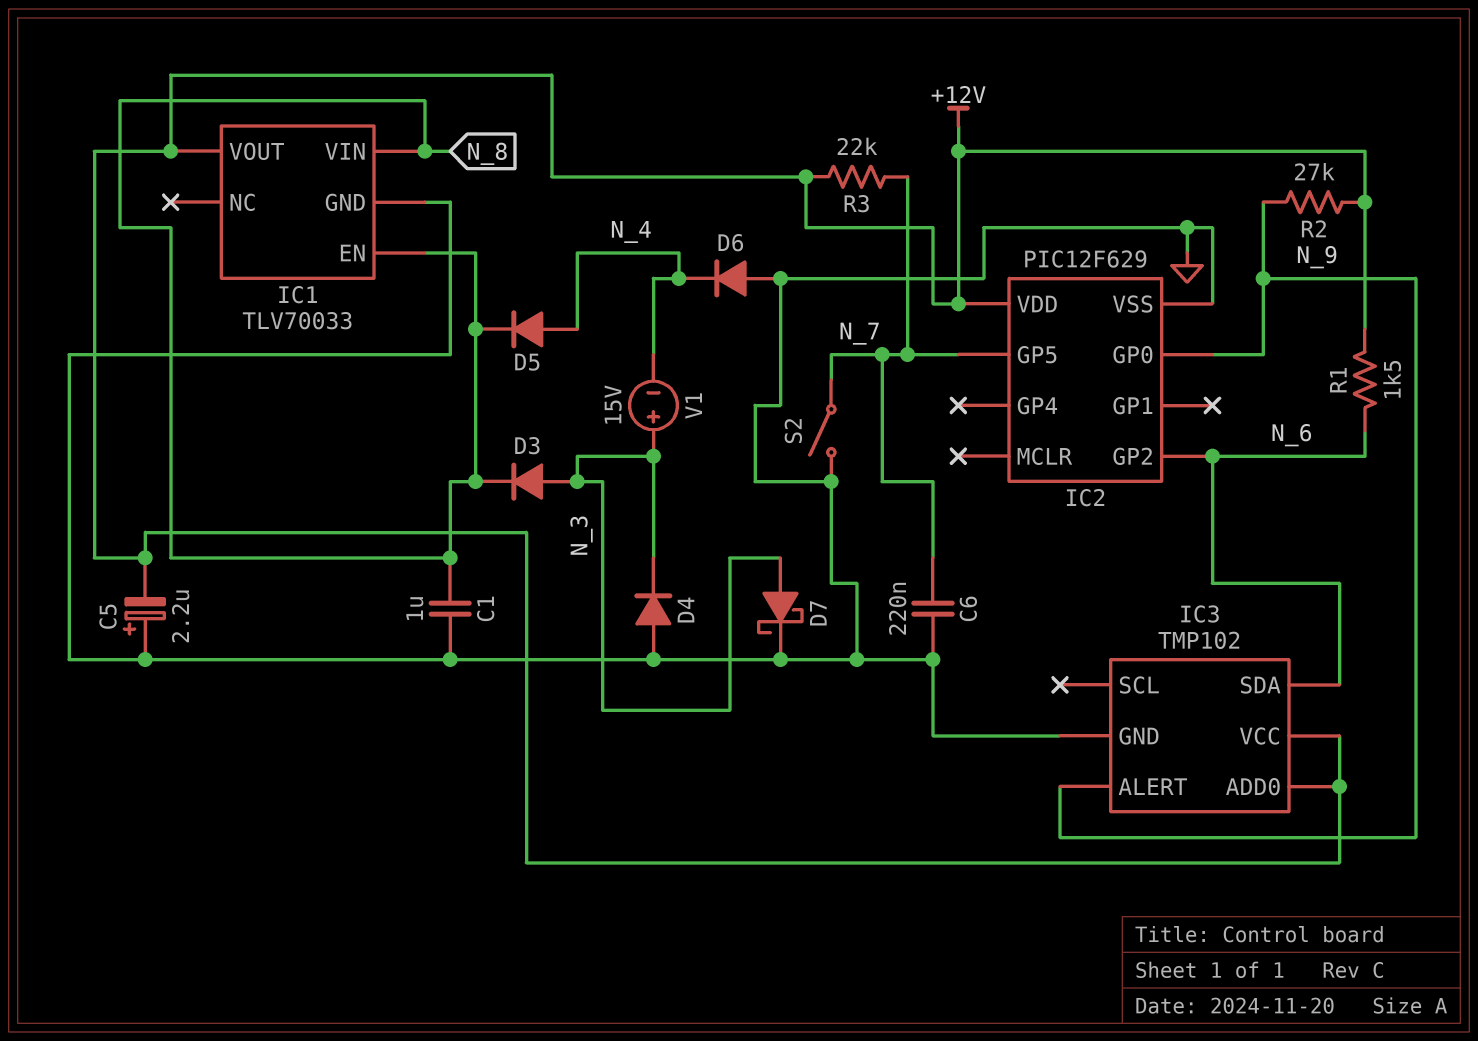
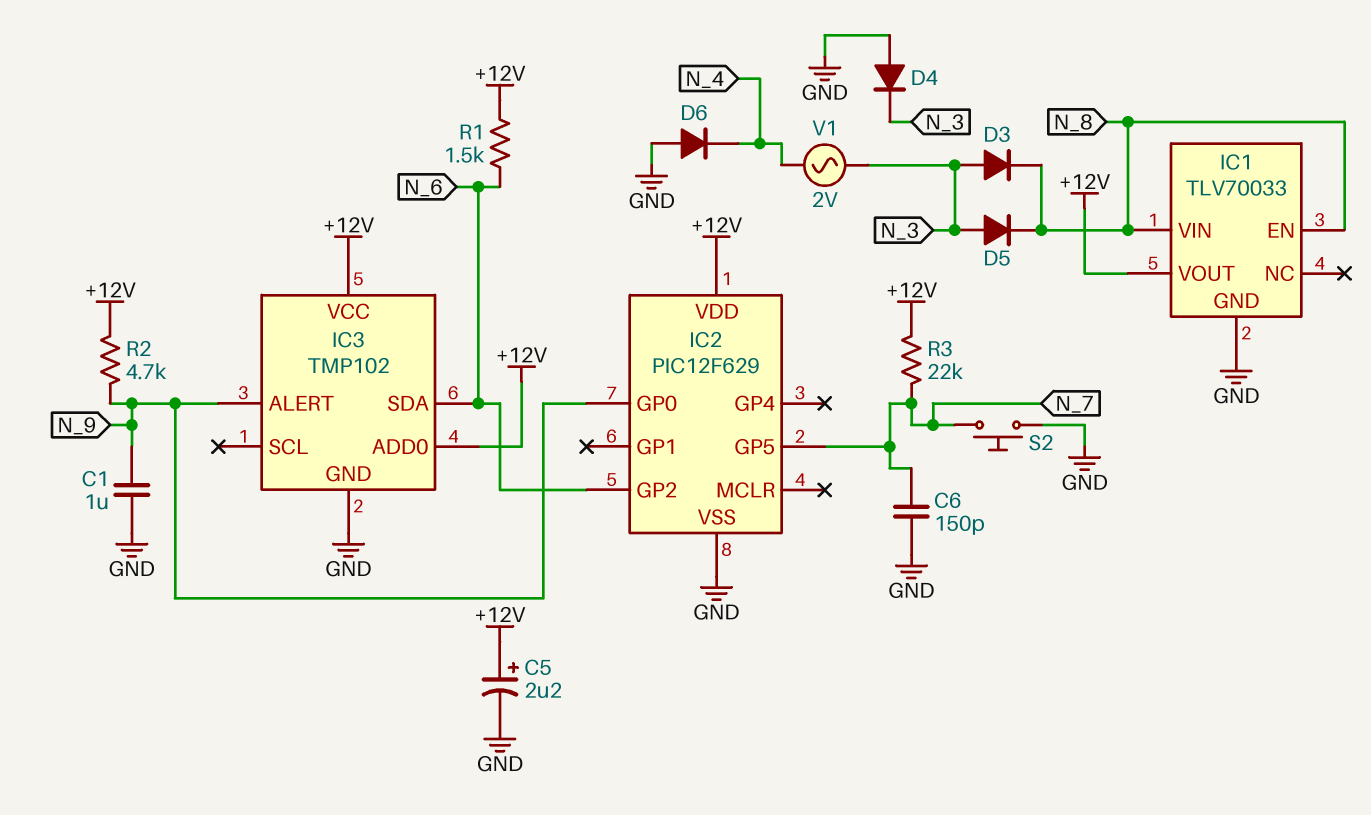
C1: 1uF (GND, N_8) -> 1uF (GND, N_9)
C5: 2.2uF (plus GND, minus +12V) -> 2.2uF (plus +12V, minus GND)
C6: 220nF (GND, N_7) -> 150pF (GND, N_7)
D5: diode (A N_4, K N_8) -> diode (A N_3, K N_8)
D7: schottky (A N_3, K GND) -> none
R2: 27k (+12V, N_9) -> 4.7k (+12V, N_9)
S2: switch (GND, N_7) -> button (GND, N_7)
V1: 15V (plus N_3, minus N_4) -> AC 2V (N_3, N_4)

